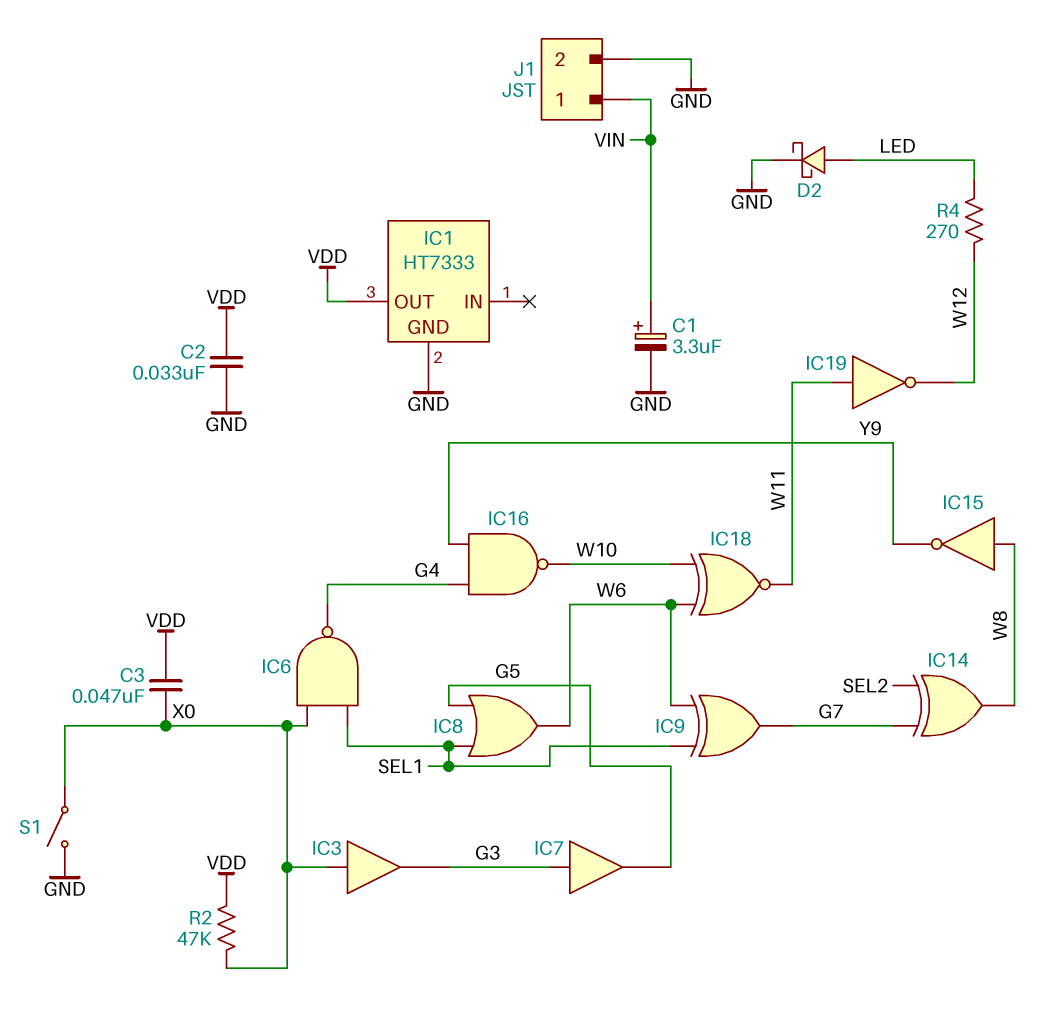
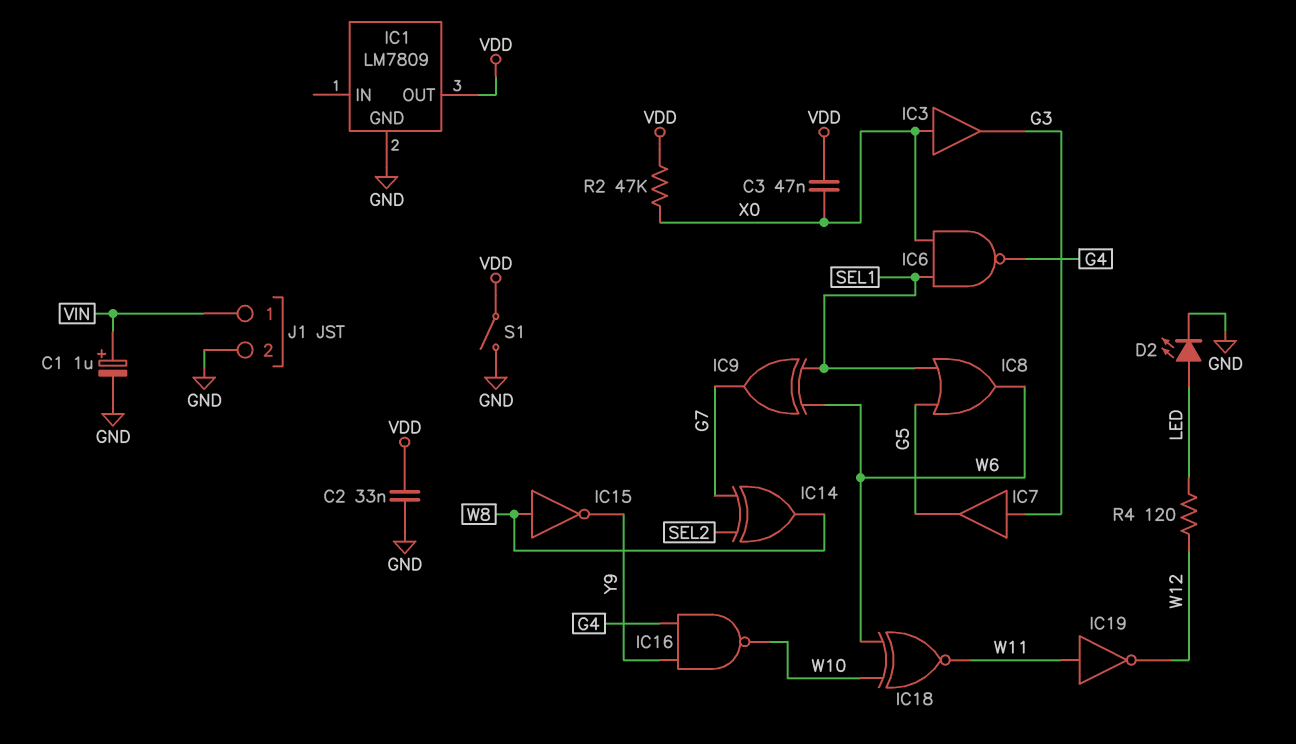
C1: 3.3uF (plus VIN, minus GND) -> 1uF (plus VIN, minus GND)
D2: schottky (A LED, K GND) -> LED (A LED, K GND)
IC1: HT7333 -> LM7809
R4: 270 (LED, W12) -> 120 (LED, W12)
S1: switch (GND, X0) -> switch (GND, VDD)

